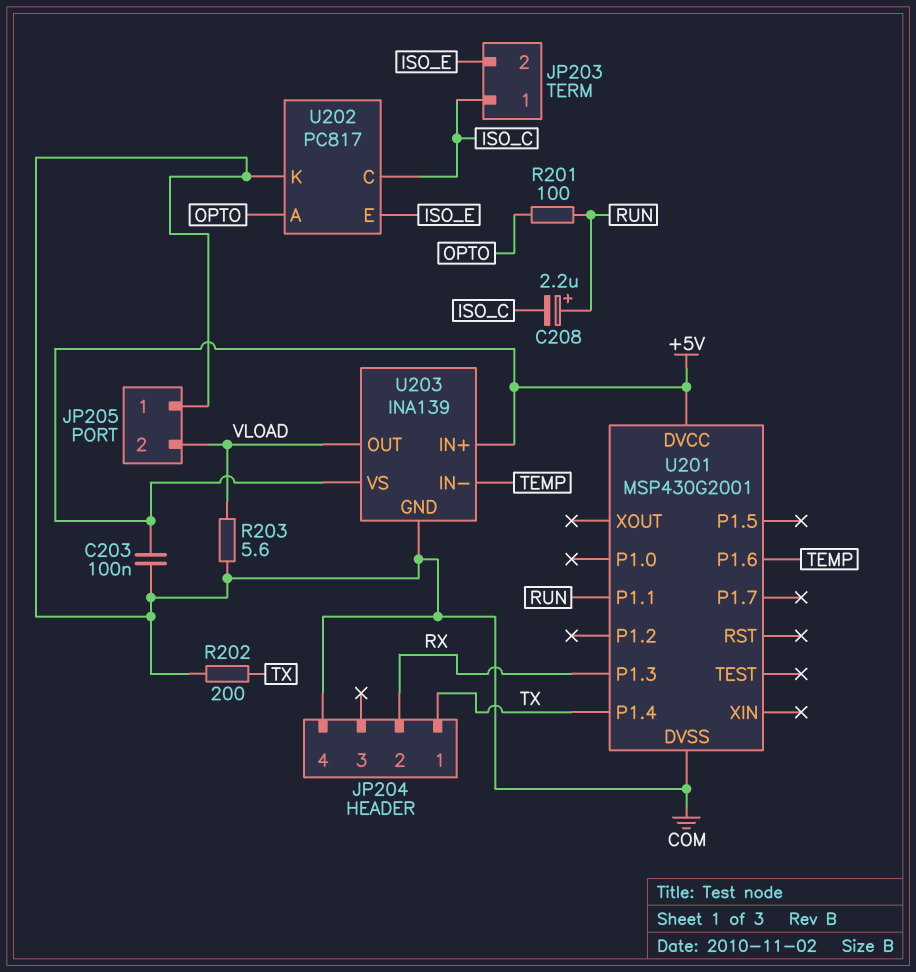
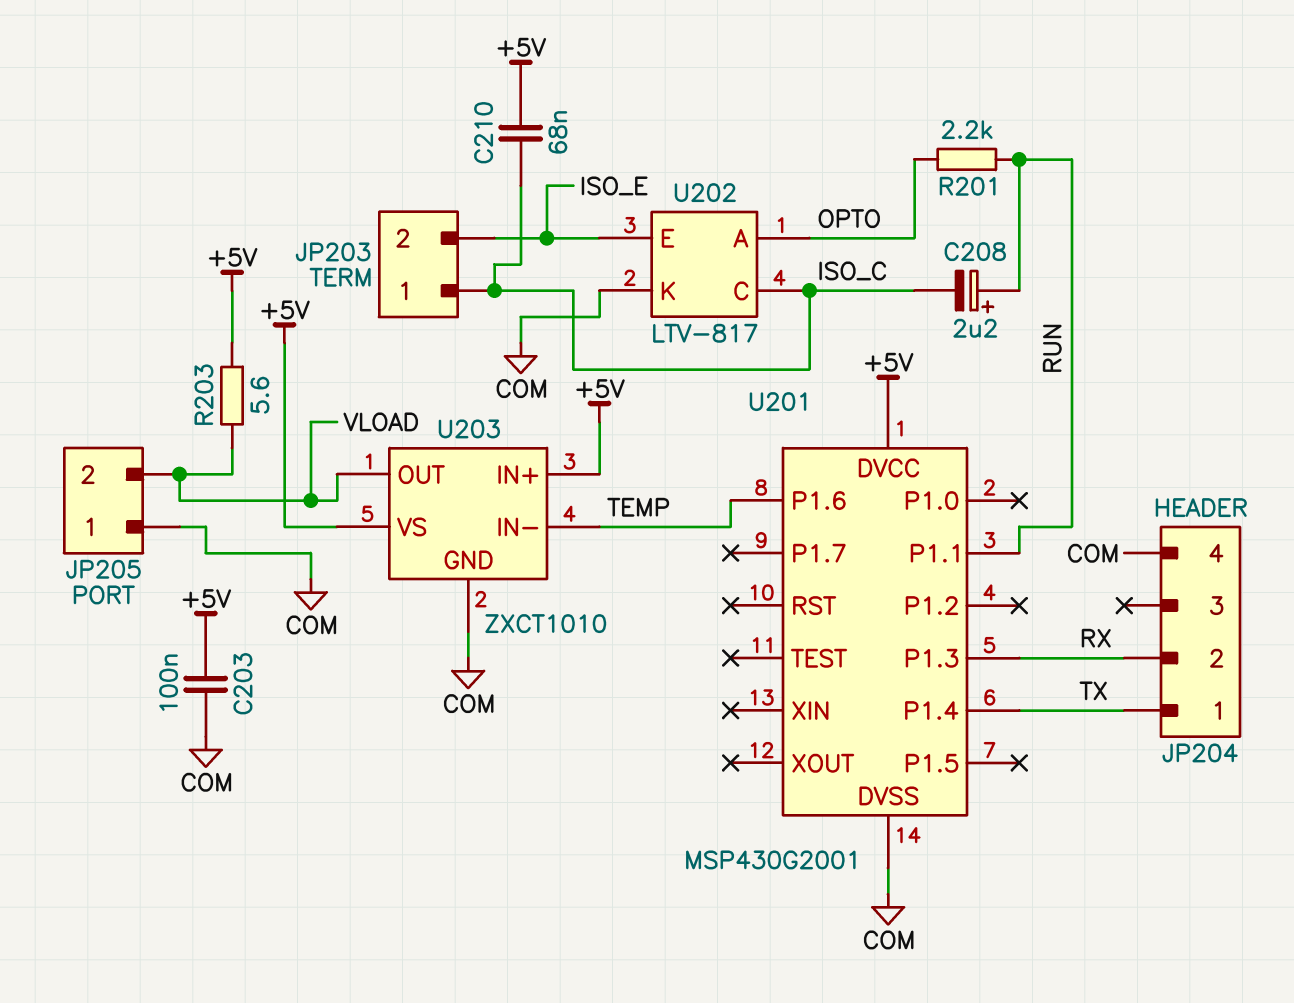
C210: none -> 68nF (+5V, ISO_C)
R201: 100 (OPTO, RUN) -> 2.2k (OPTO, RUN)
R202: 200 (COM, TX) -> none
R203: 5.6 (COM, VLOAD) -> 5.6 (+5V, VLOAD)
U202: PC817 -> LTV-817
U203: INA139 -> ZXCT1010

